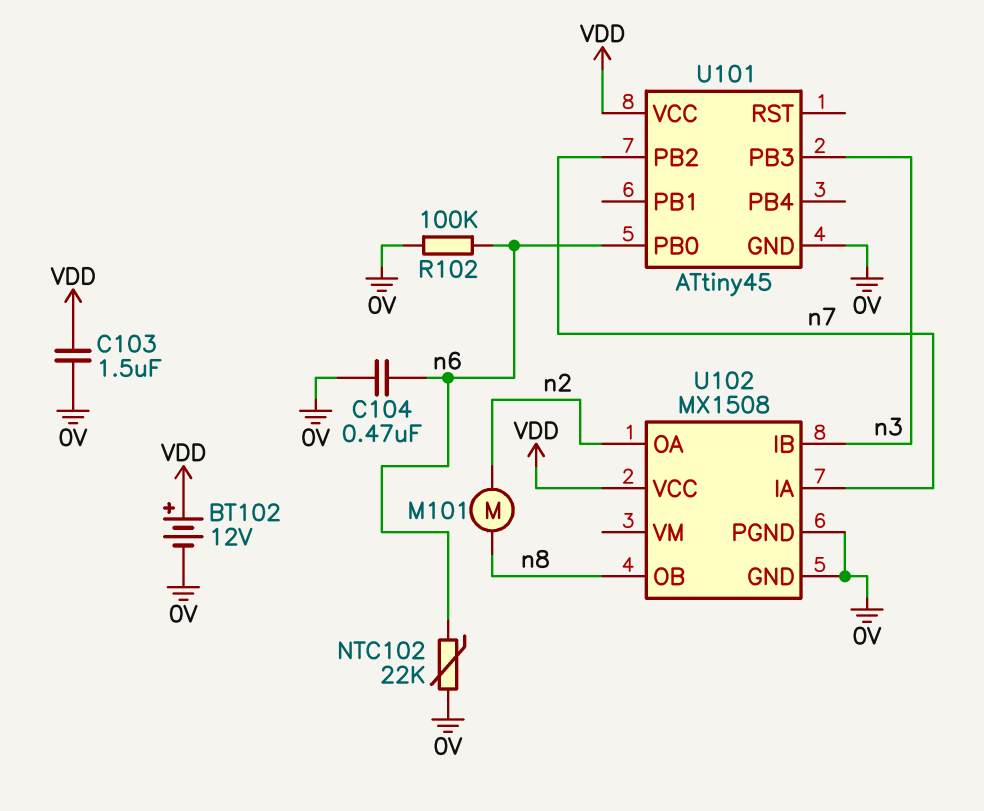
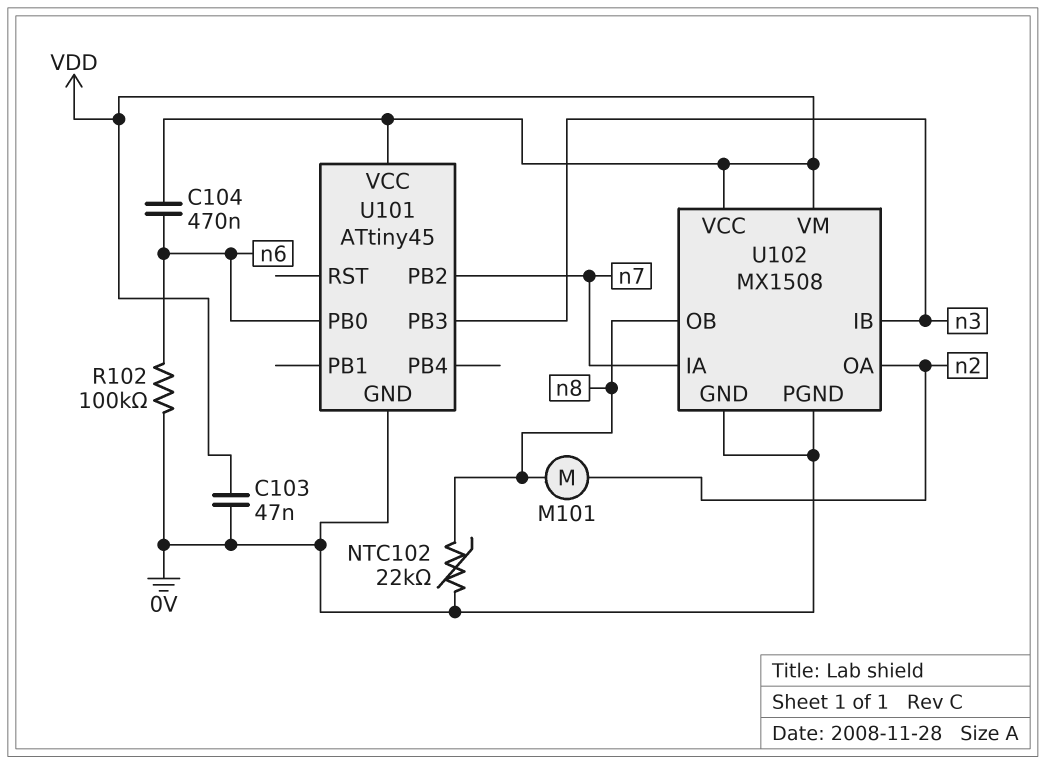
BT102: 12V (plus VDD, minus 0V) -> none
C103: 1.5uF (0V, VDD) -> 47nF (0V, VDD)
C104: 470nF (0V, n6) -> 470nF (VDD, n6)
NTC102: 22k (0V, n6) -> 22k (0V, n8)
U102 pin VM: none -> VDD

